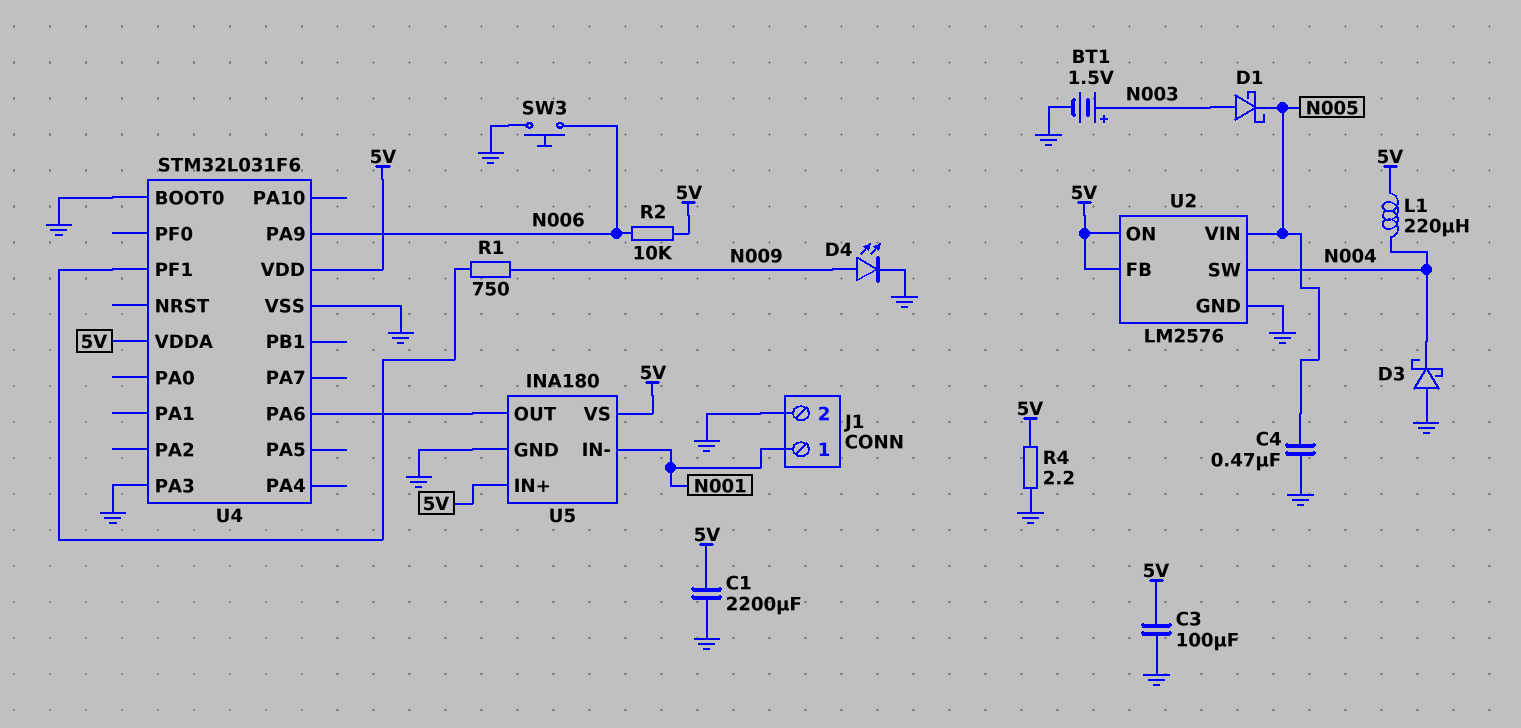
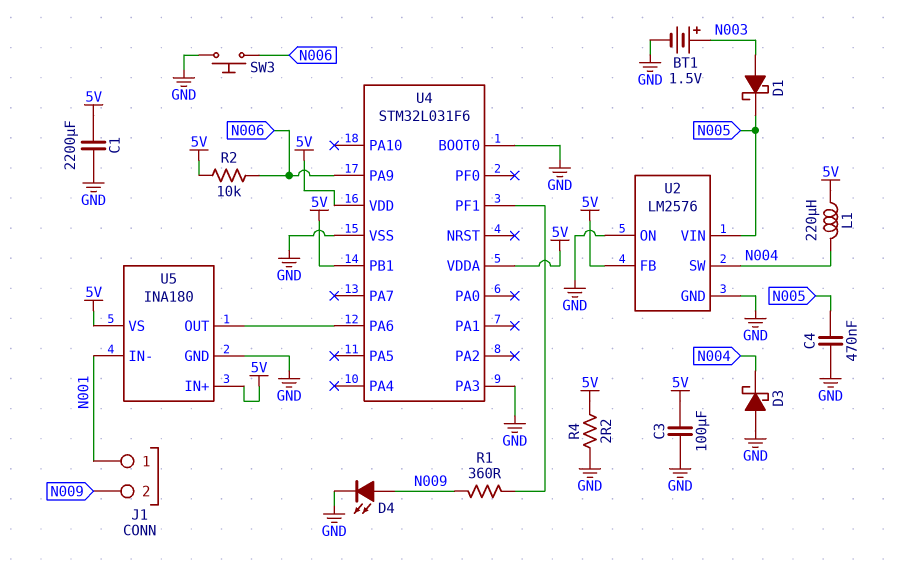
J1 pin 2: GND -> N009
R1: 750 (N009, U4/PF1) -> 360 (N009, U4/PF1)
U2 pin ON: 5V -> GND
U4 pin PB1: none -> 5V

